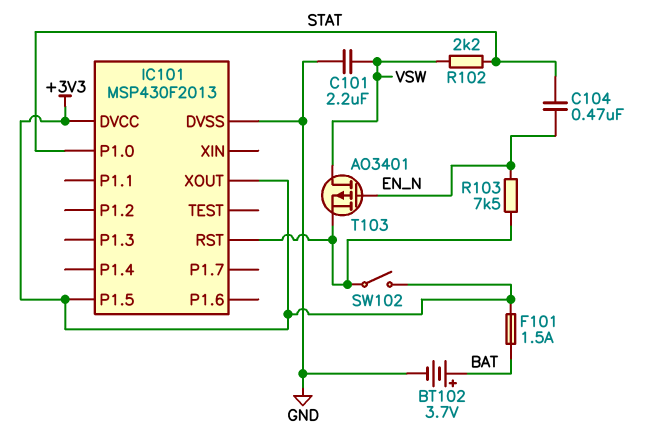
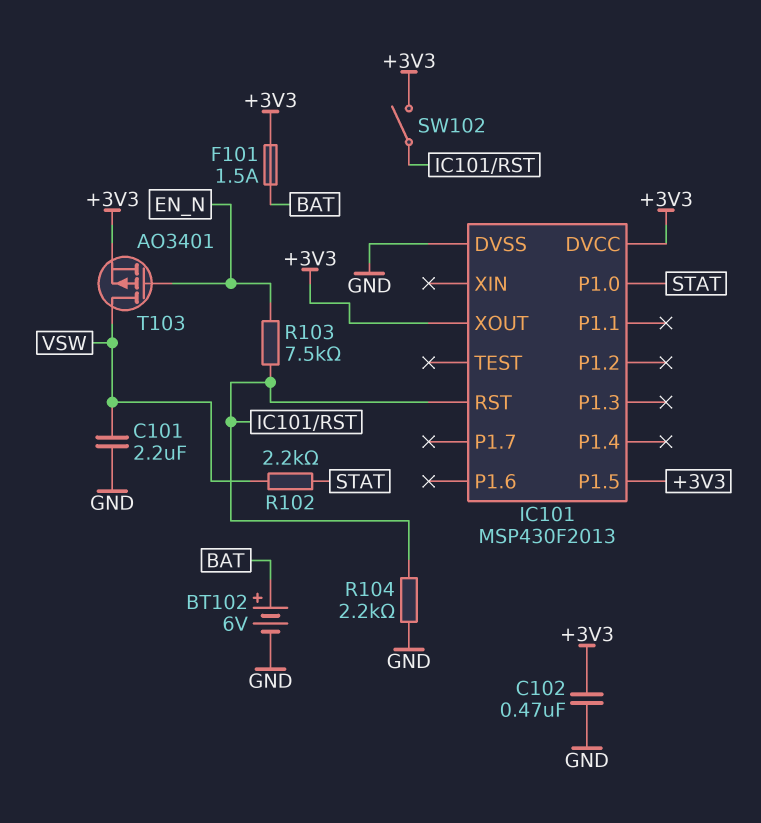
BT102: 3.7V (plus BAT, minus GND) -> 6V (plus BAT, minus GND)
C102: none -> 470nF (+3V3, GND)
C104: 470nF (EN_N, STAT) -> none
R104: none -> 2.2k (GND, IC101/RST)
T103: PMOS AO3401 (G EN_N, D VSW, S IC101/RST) -> PMOS AO3401 (G EN_N, D VSW, S +3V3)

